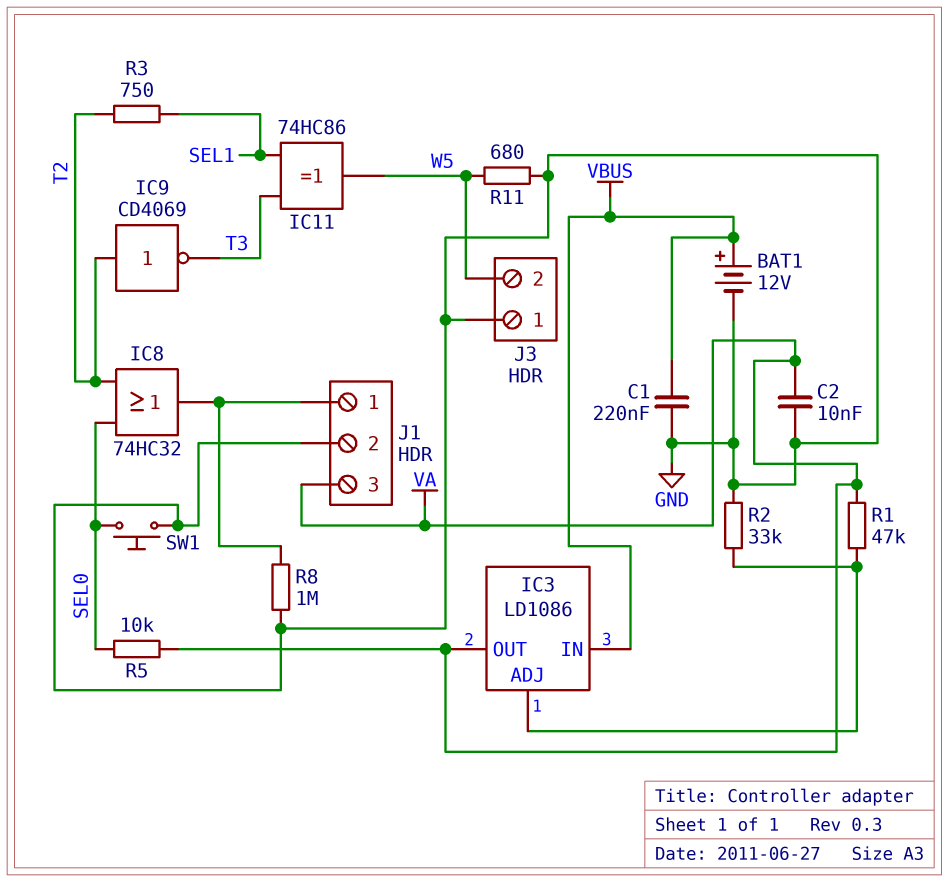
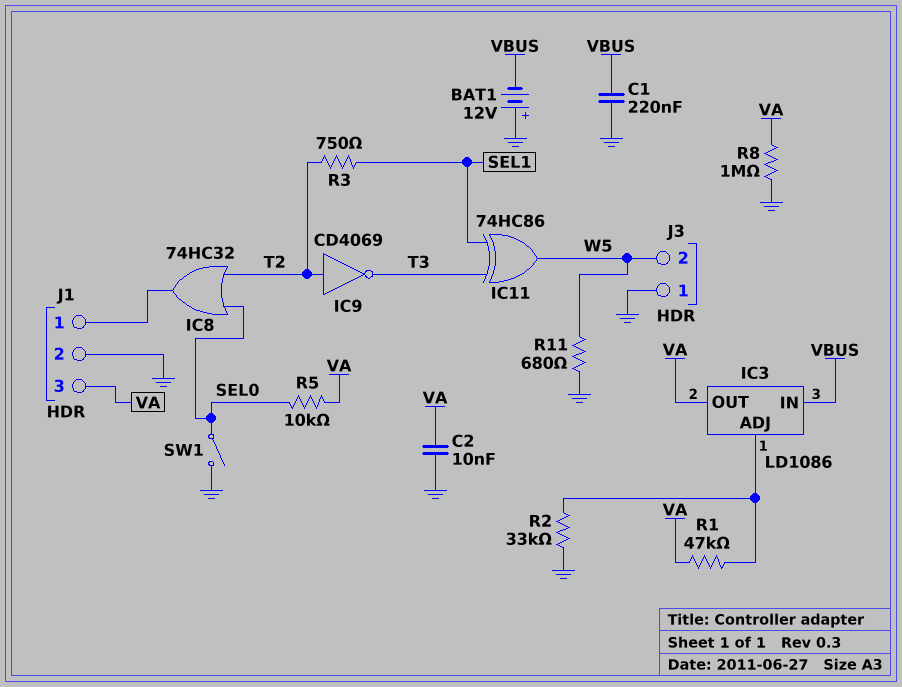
BAT1: 12V (plus VBUS, minus GND) -> 12V (plus GND, minus VBUS)
R8: 1M (GND, J1/1) -> 1M (GND, VA)
SW1: button (GND, SEL0) -> switch (GND, SEL0)

